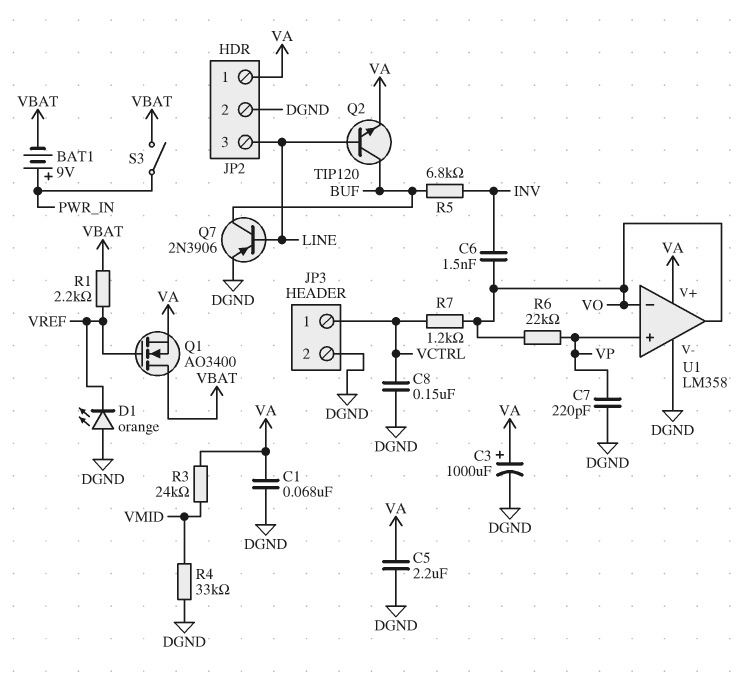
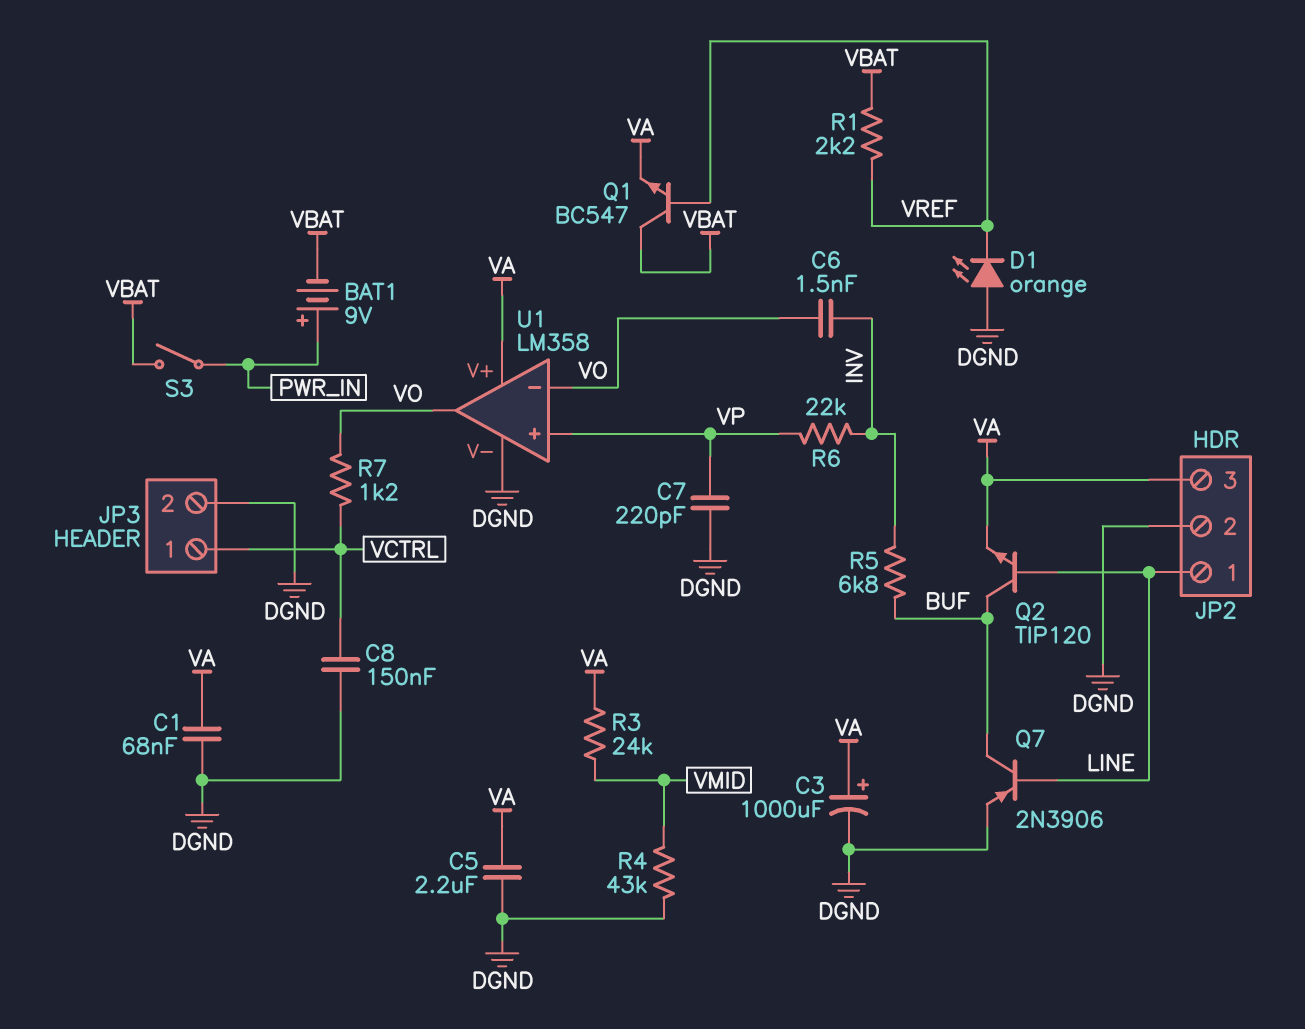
JP2 pin 1: VA -> LINE
JP2 pin 3: LINE -> VA
Q1: NMOS AO3400 (G VREF, D VBAT, S VA) -> NPN BC547 (B VREF, C VBAT, E VA)
R4: 33k (DGND, VMID) -> 43k (DGND, VMID)
R6: 22k (VO, VP) -> 22k (INV, VP)

